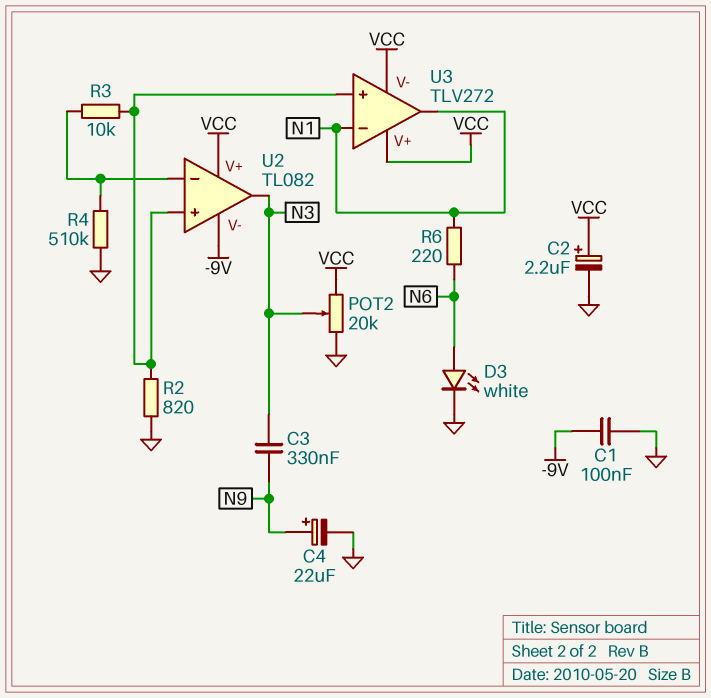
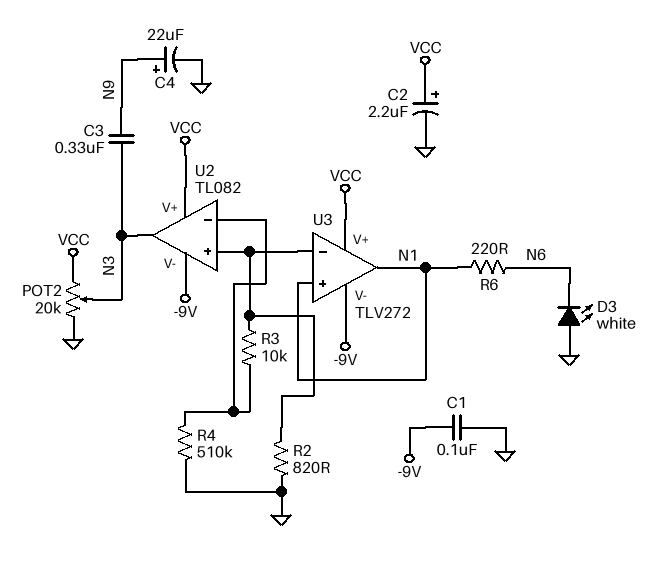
D3: LED white (A N6, K GND) -> LED white (A GND, K N6)
U3 pin V-: VCC -> -9V
U3 pin in+: U2/in+ -> N1
U3 pin in-: N1 -> U2/in+

